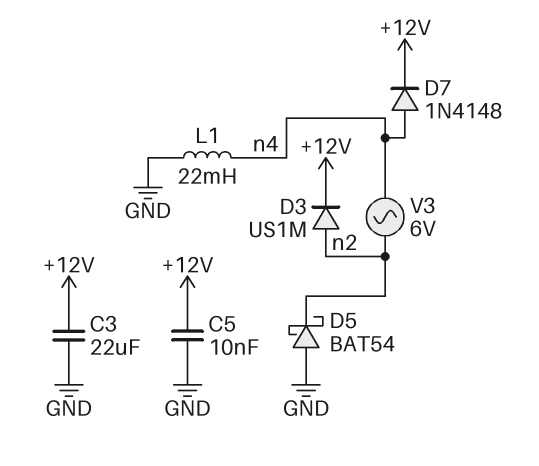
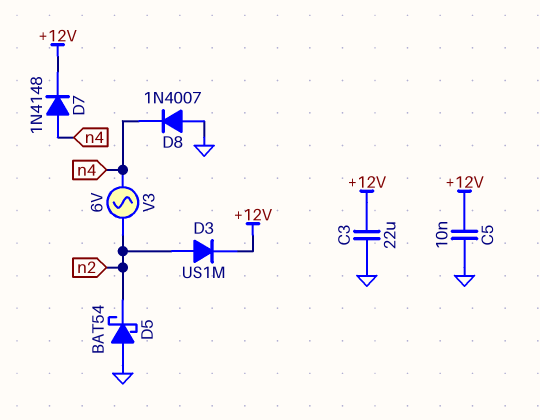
D8: none -> diode 1N4007 (A GND, K n4)
L1: 22mH (GND, n4) -> none

